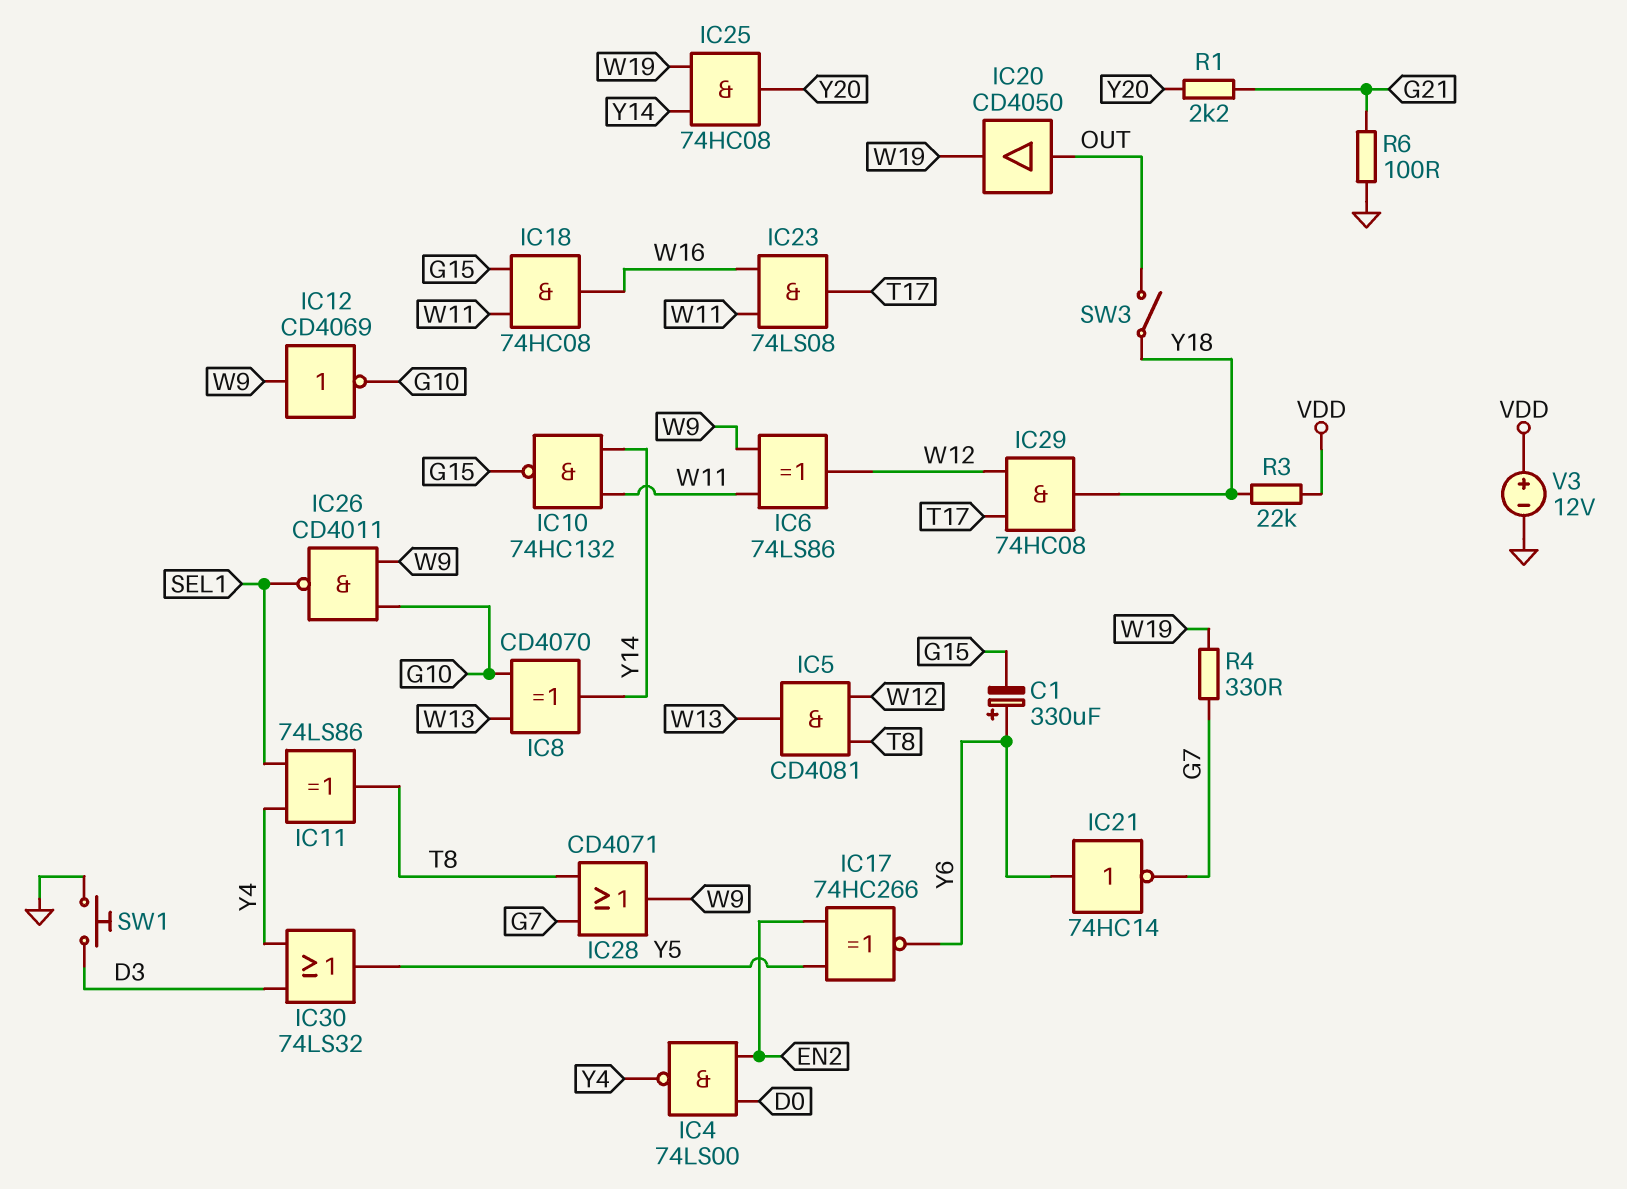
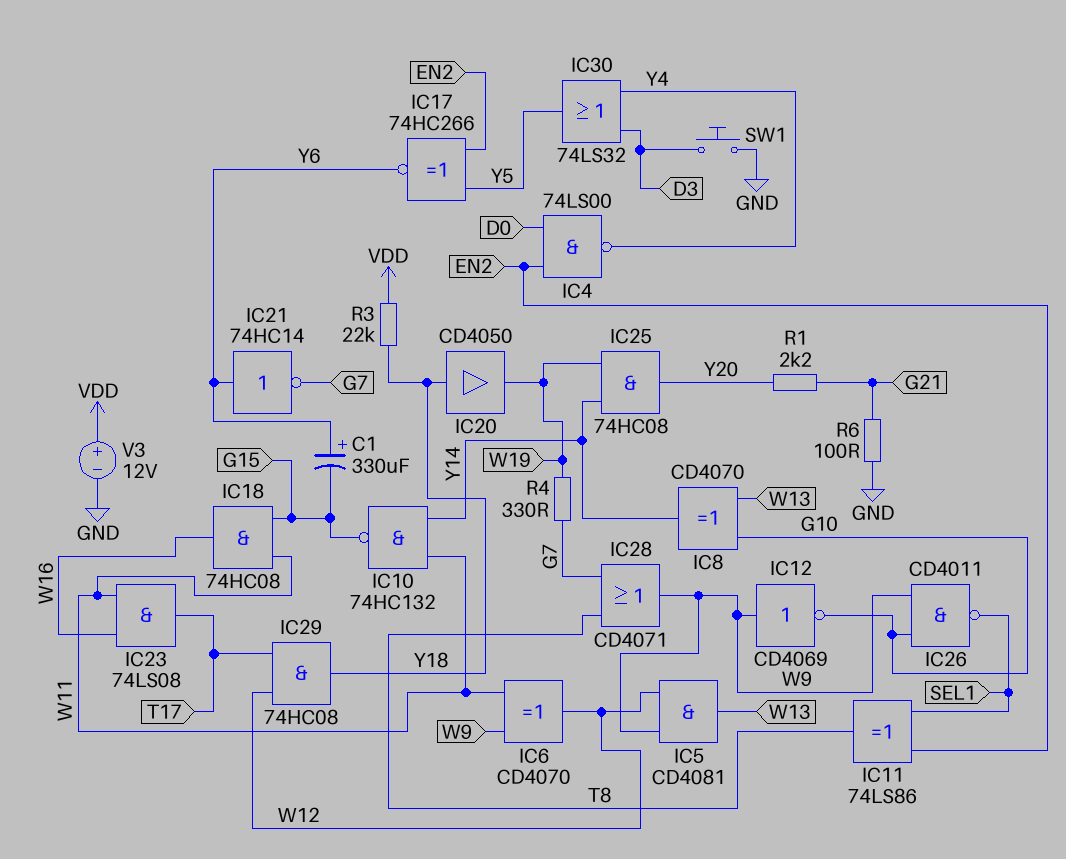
IC5: AND CD4081 (in T8, in W12, out W13) -> AND CD4081 (in W9, in W12, out W13)
IC6: XOR 74LS86 (in W9, in W11, out W12) -> XOR CD4070 (in W9, in W11, out W12)
IC11: XOR 74LS86 (in SEL1, in Y4, out T8) -> XOR 74LS86 (in EN2, in SEL1, out T8)
IC20: buffer CD4050 (in OUT, out W19) -> buffer CD4050 (in Y18, out W19)
SW3: switch (OUT, Y18) -> none

